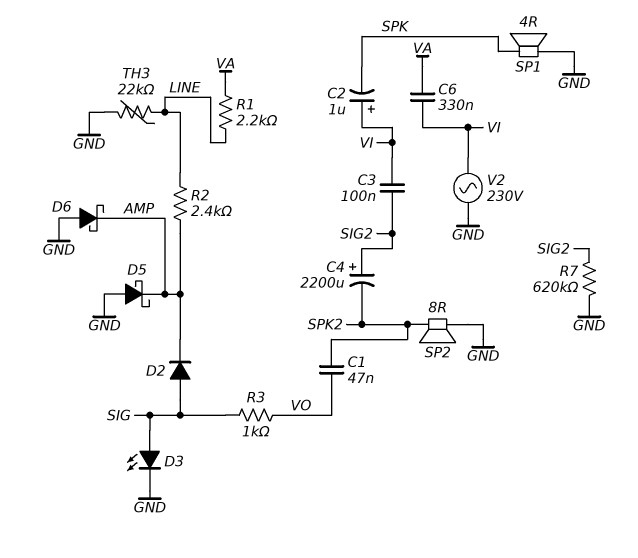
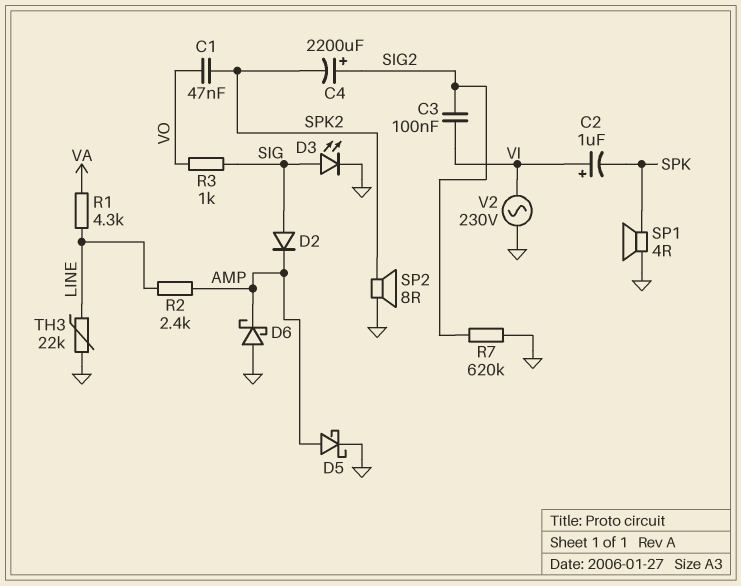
C6: 330nF (VA, VI) -> none
D5: schottky (A GND, K AMP) -> schottky (A AMP, K GND)
R1: 2.2k (LINE, VA) -> 4.3k (LINE, VA)

